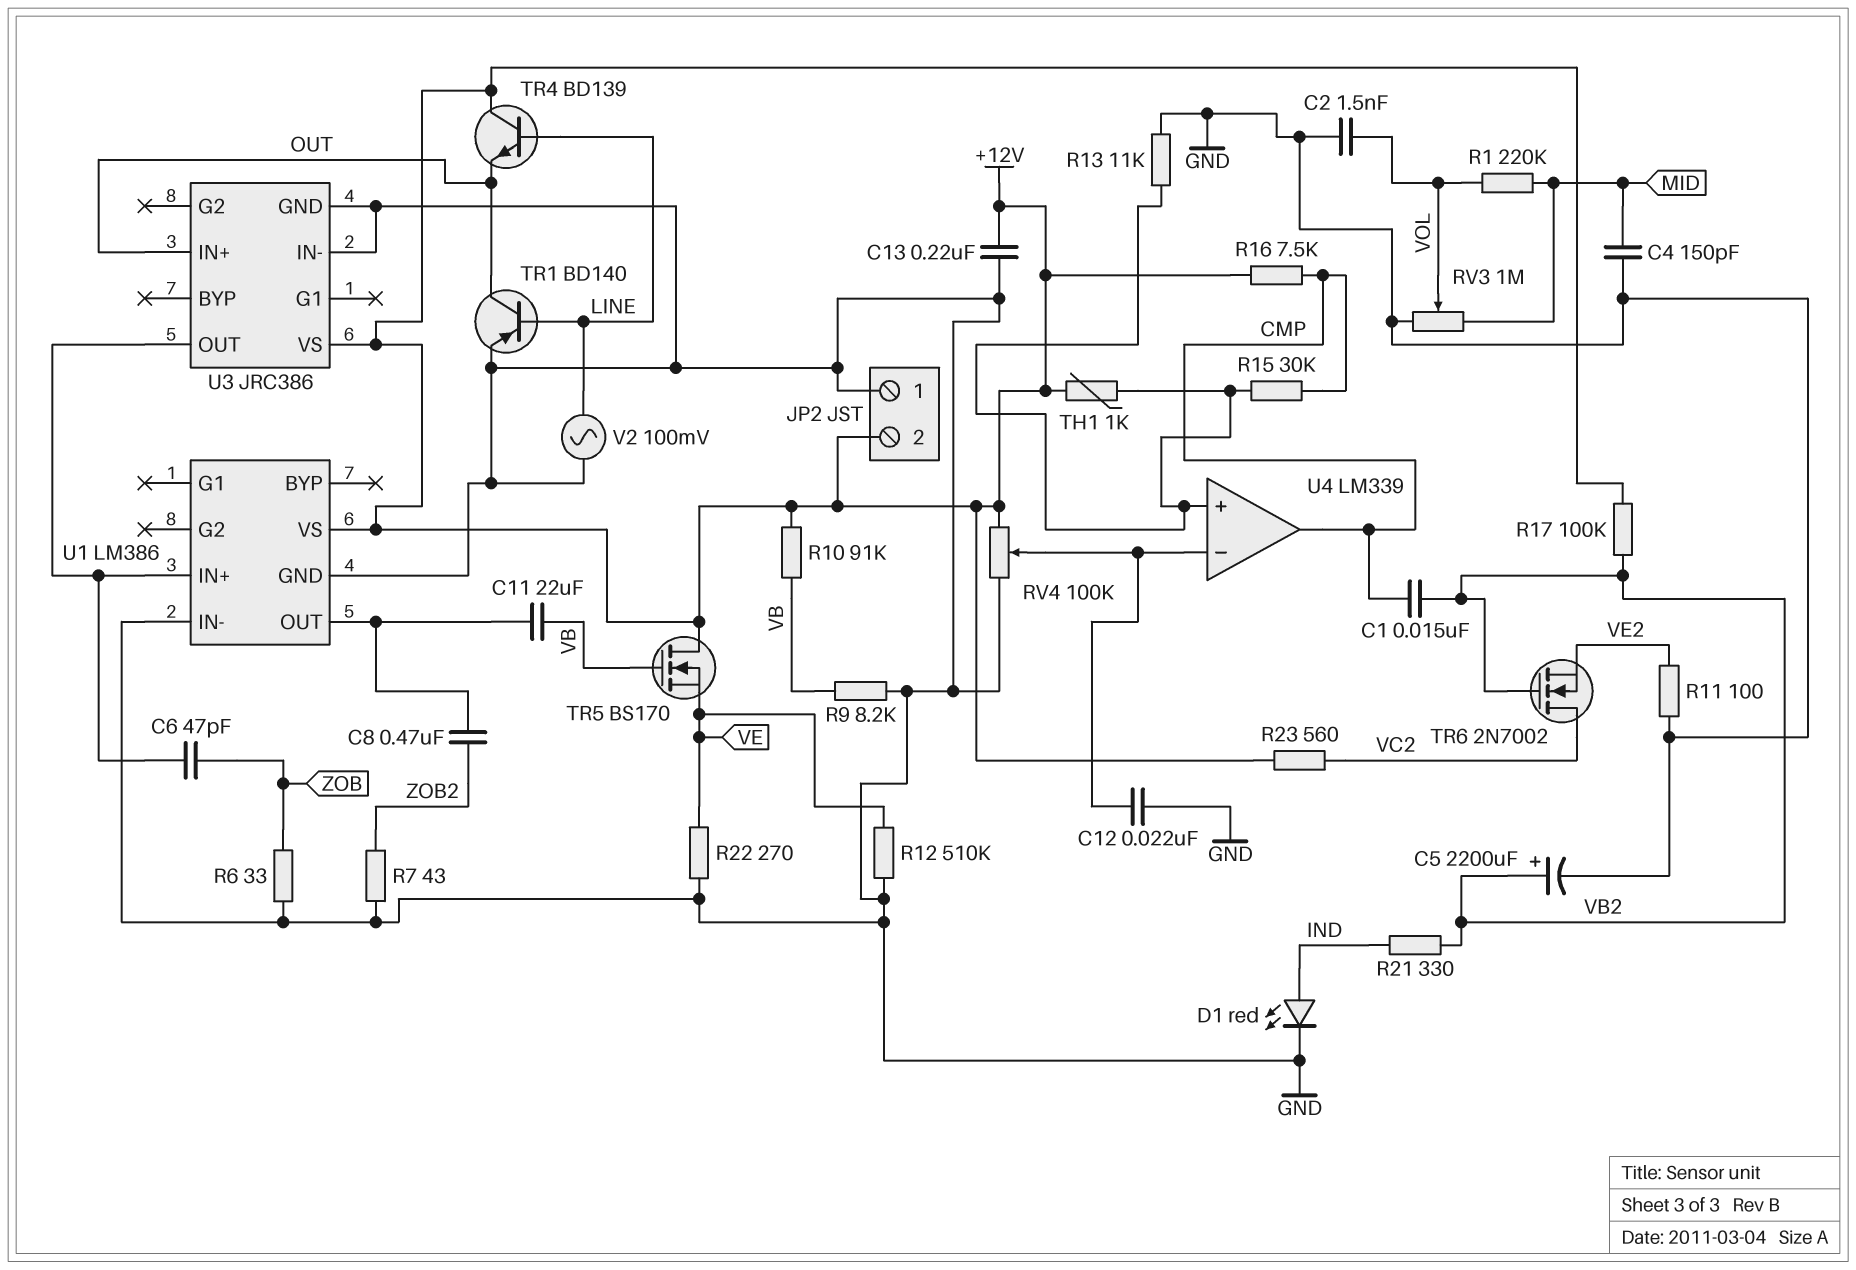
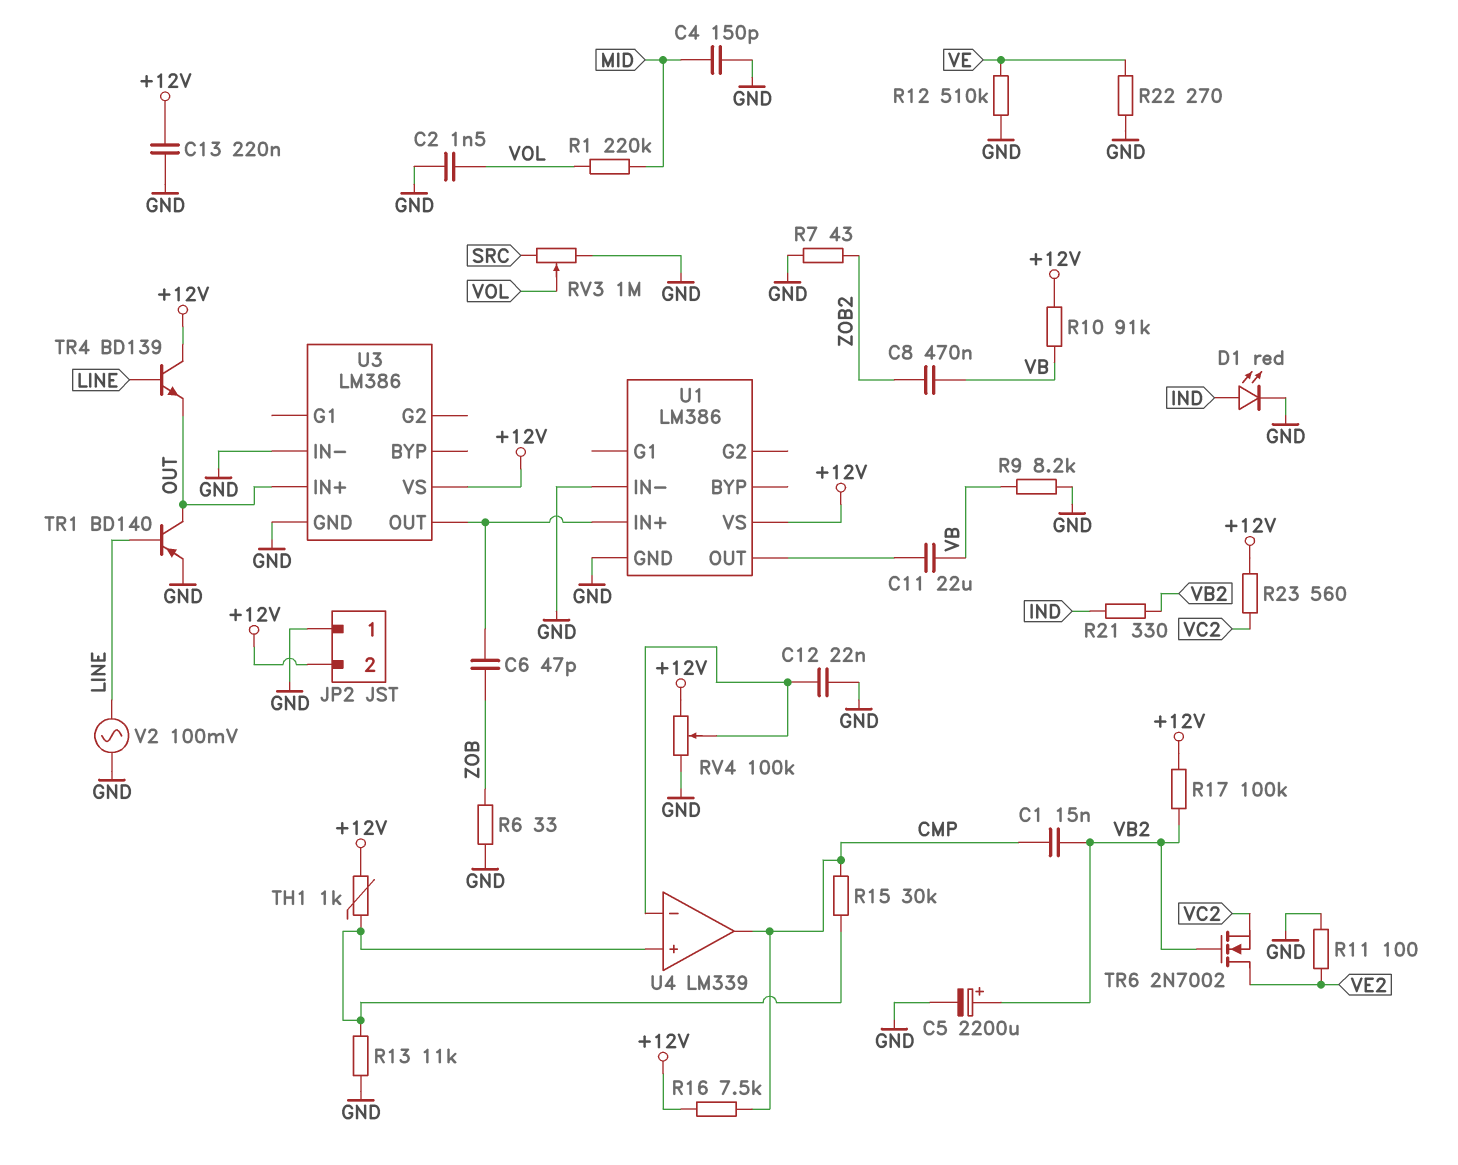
C8: 470nF (U1/OUT, ZOB2) -> 470nF (VB, ZOB2)
RV3: 1M (GND, MID, wiper VOL) -> 1M (GND, SRC, wiper VOL)
TR5: NMOS BS170 (G VB, D +12V, S VE) -> none
TR6: NMOS 2N7002 (G VB2, D VC2, S VE2) -> NMOS 2N7002 (G VB2, D VE2, S VC2)
U3: JRC386 -> LM386

